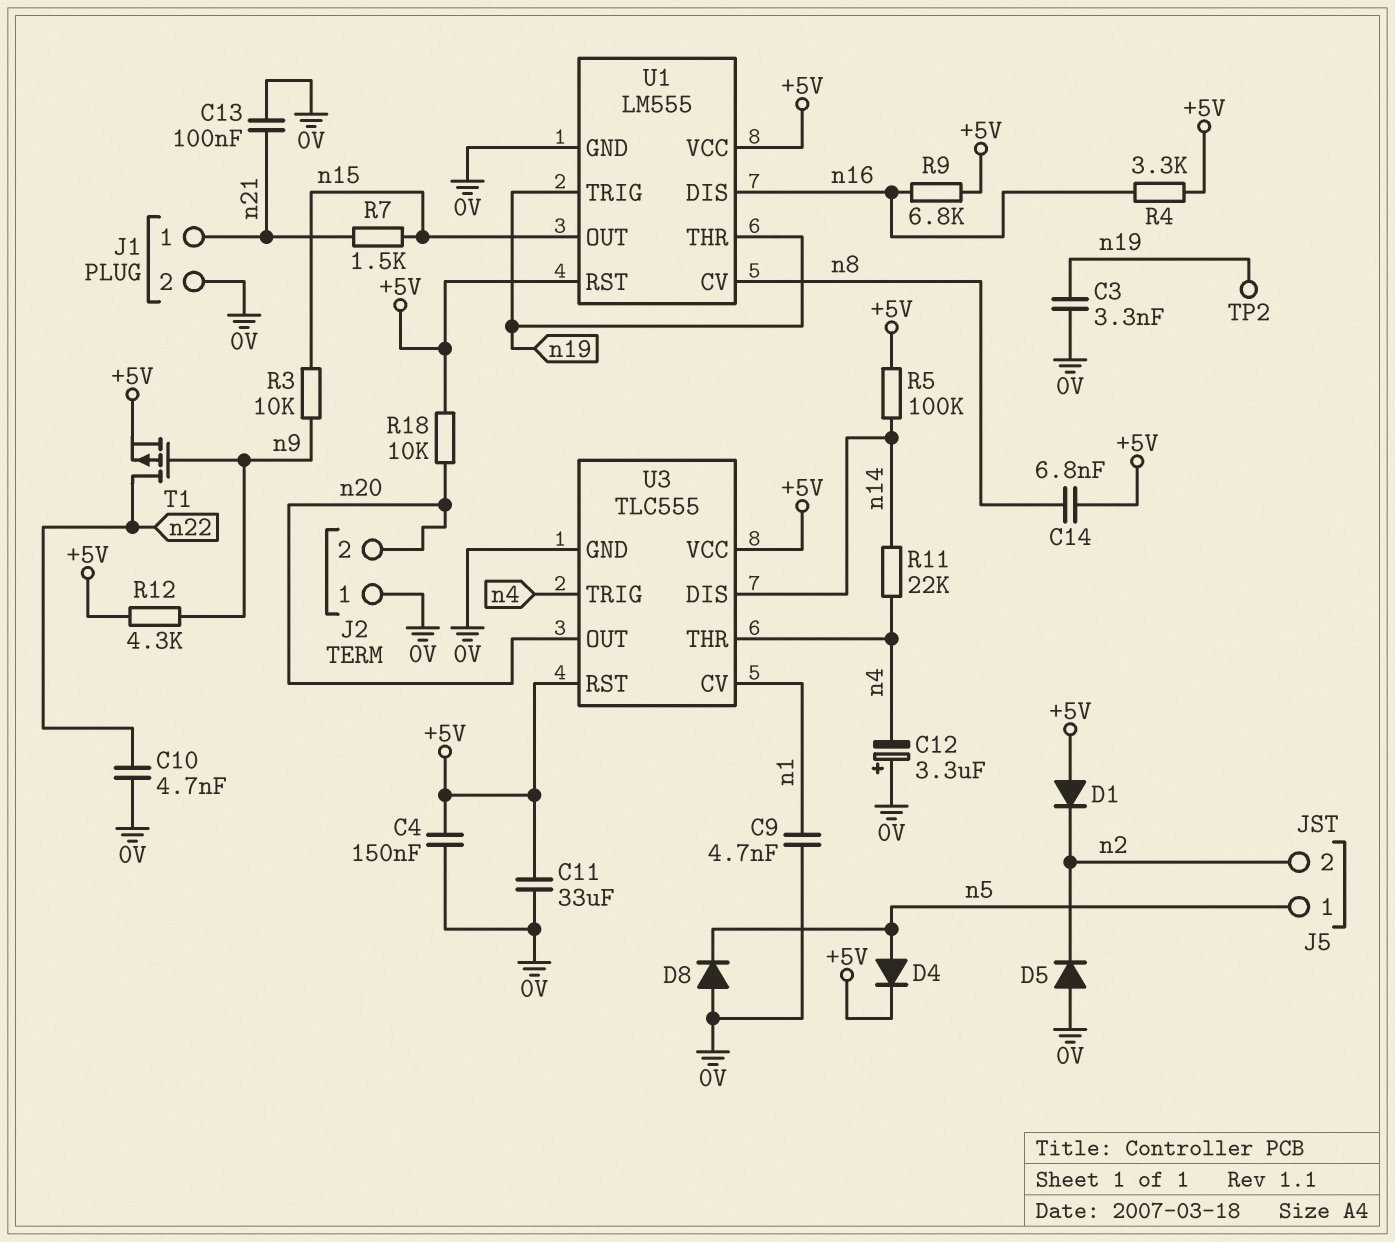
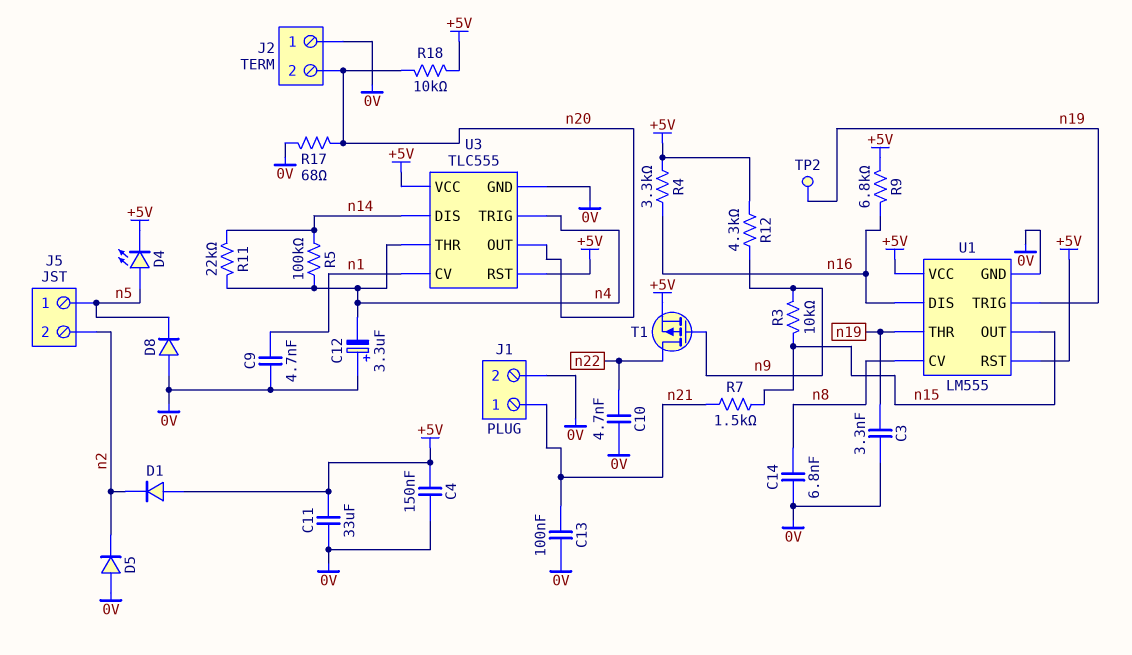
C14: 6.8nF (+5V, n8) -> 6.8nF (0V, n8)
D4: diode (A n5, K +5V) -> LED (A n5, K +5V)
R5: 100k (+5V, n14) -> 100k (n4, n14)
R17: none -> 68 (0V, n20)

